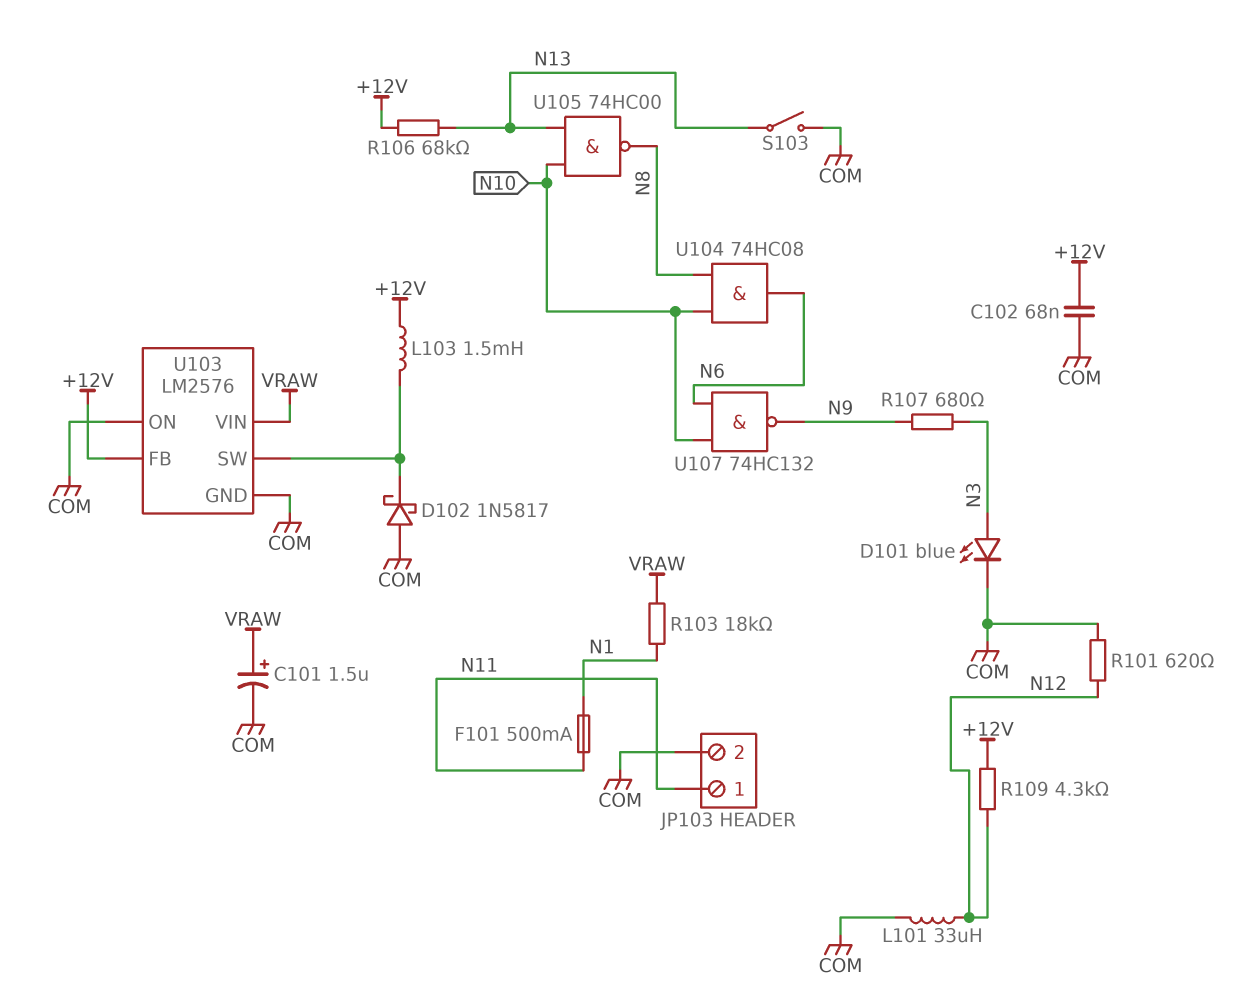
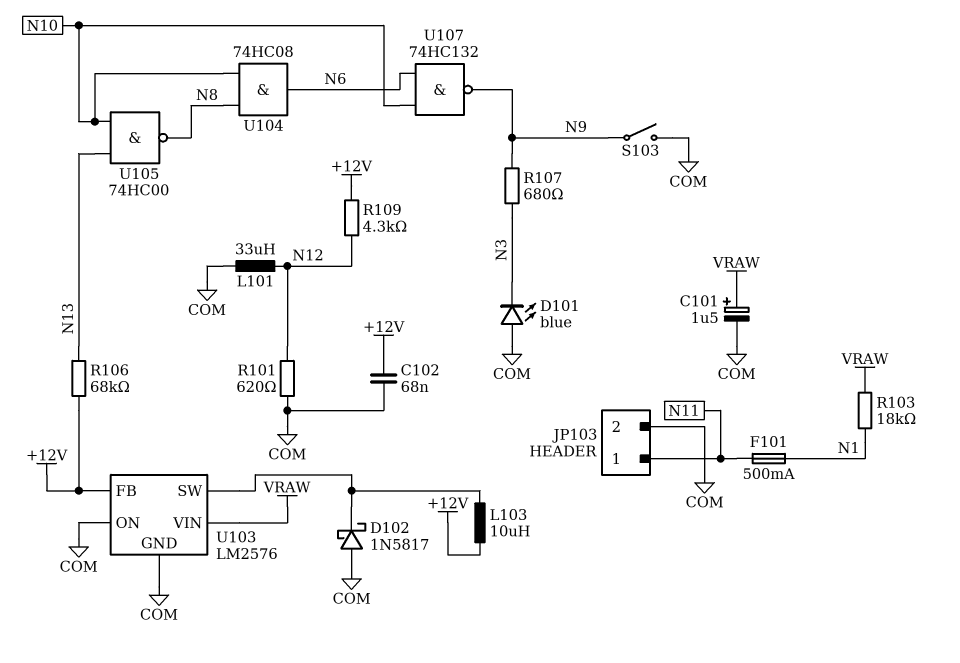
D101: LED blue (A N3, K COM) -> LED blue (A COM, K N3)
L103: 1.5mH (+12V, U103/SW) -> 10uH (+12V, U103/SW)
S103: switch (COM, N13) -> switch (COM, N9)

